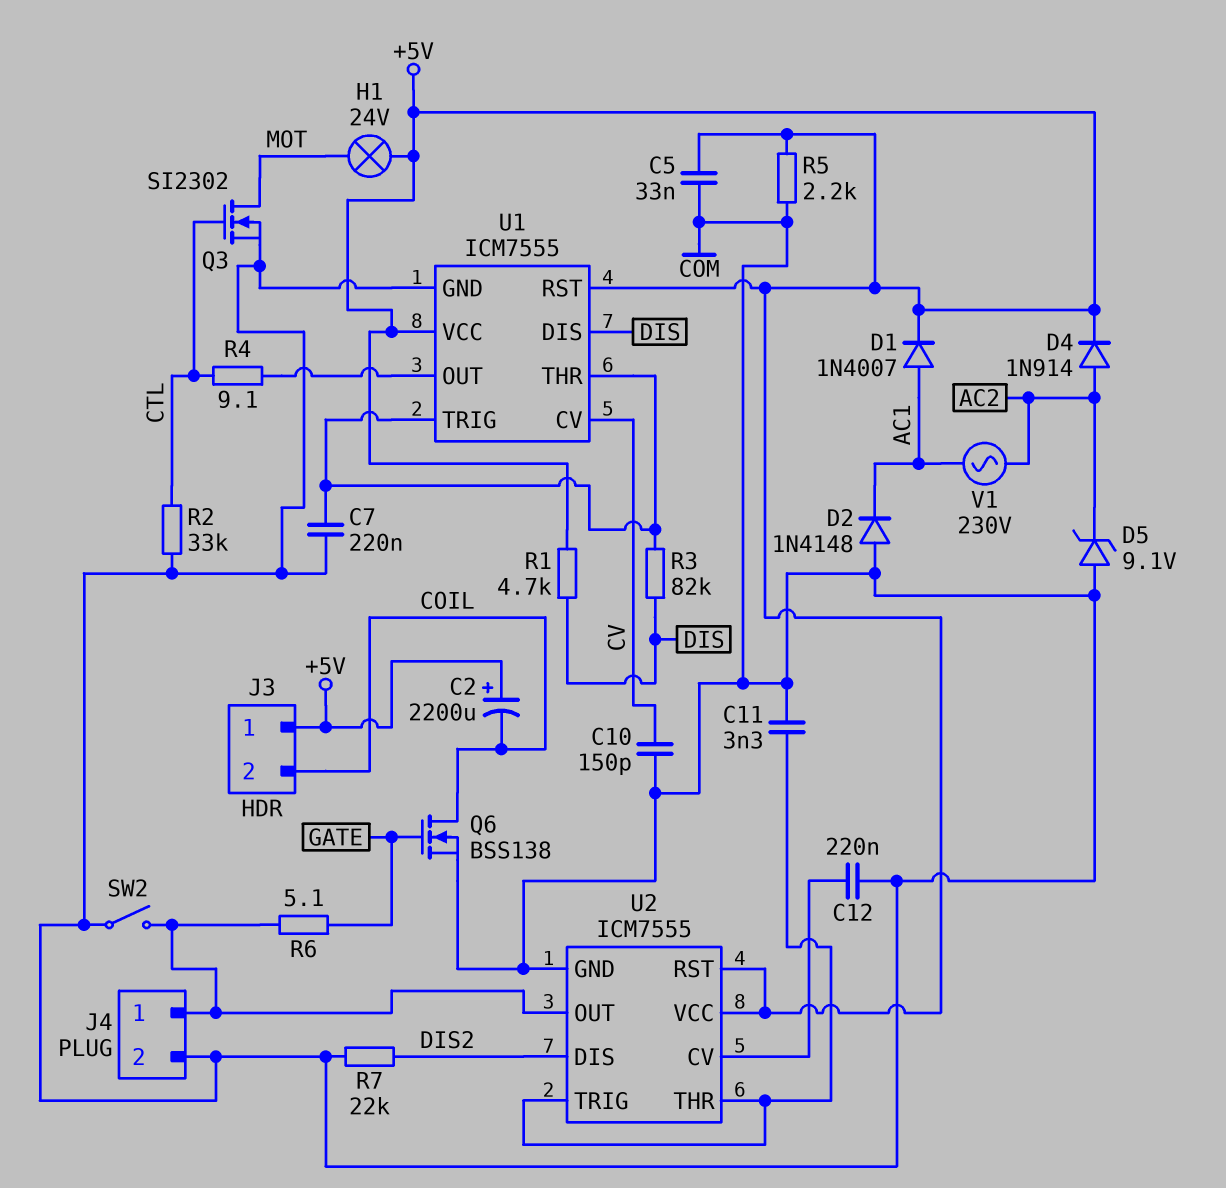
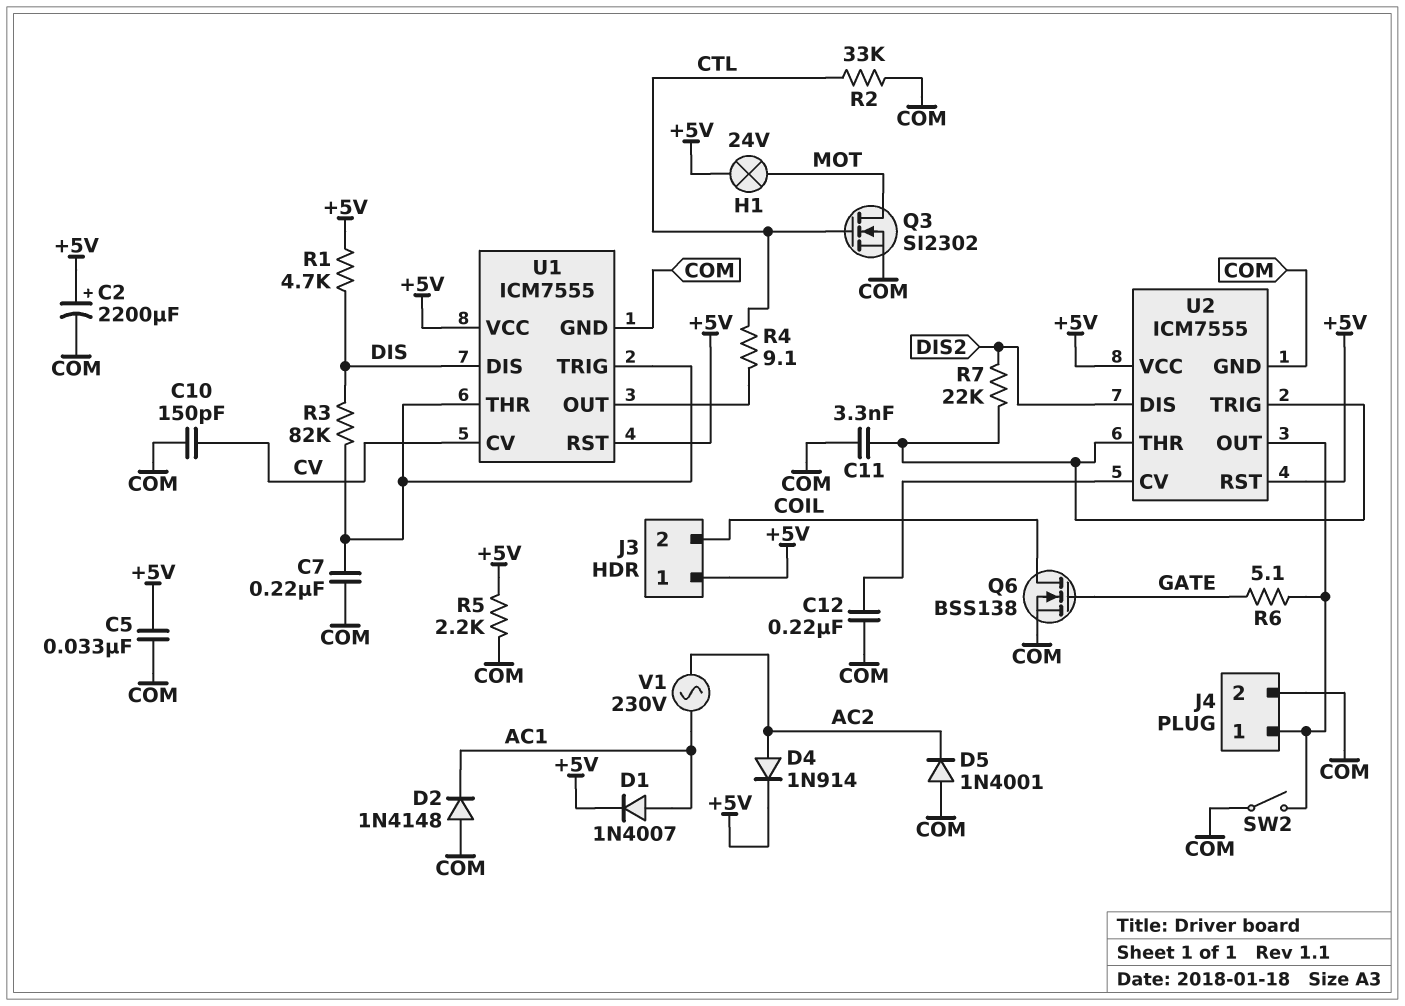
C2: 2200uF (plus +5V, minus COIL) -> 2200uF (plus +5V, minus COM)
D5: zener 9.1V (A COM, K AC2) -> diode 1N4001 (A COM, K AC2)
R7: 22k (COM, DIS2) -> 22k (DIS2, U2/THR)

